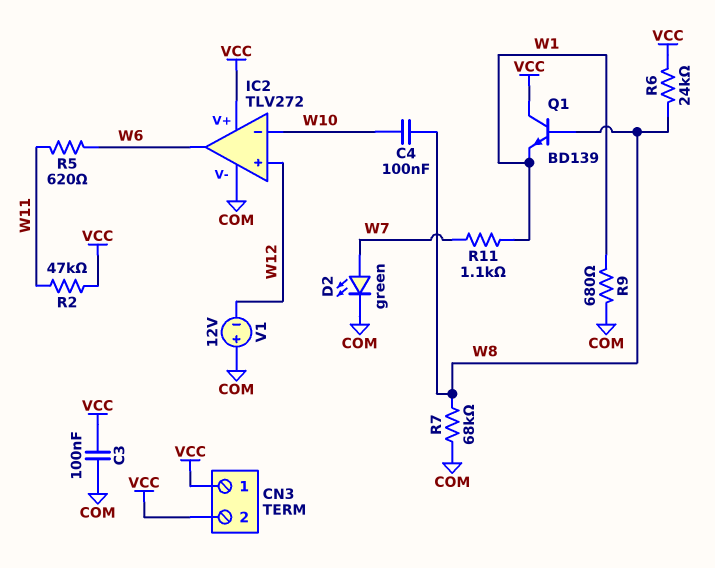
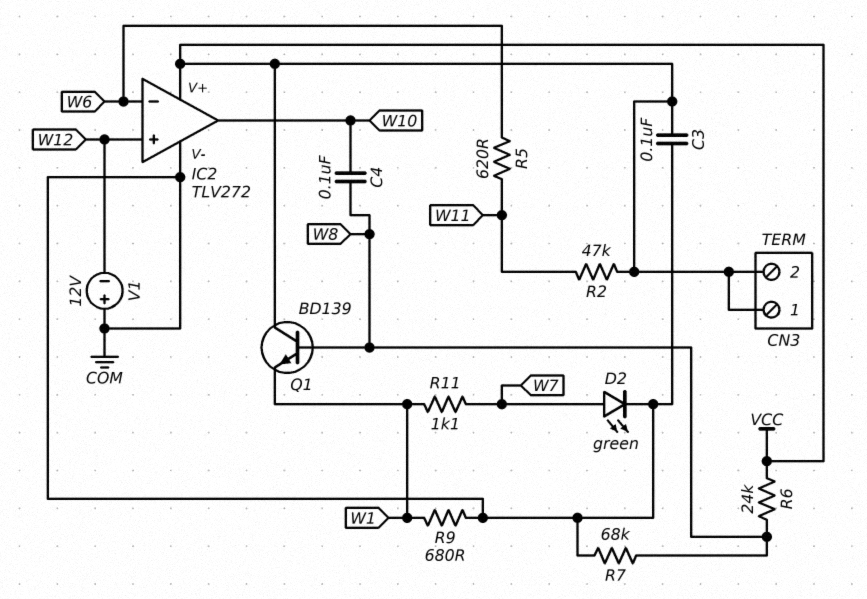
IC2 pin in-: W10 -> W6
IC2 pin out: W6 -> W10

